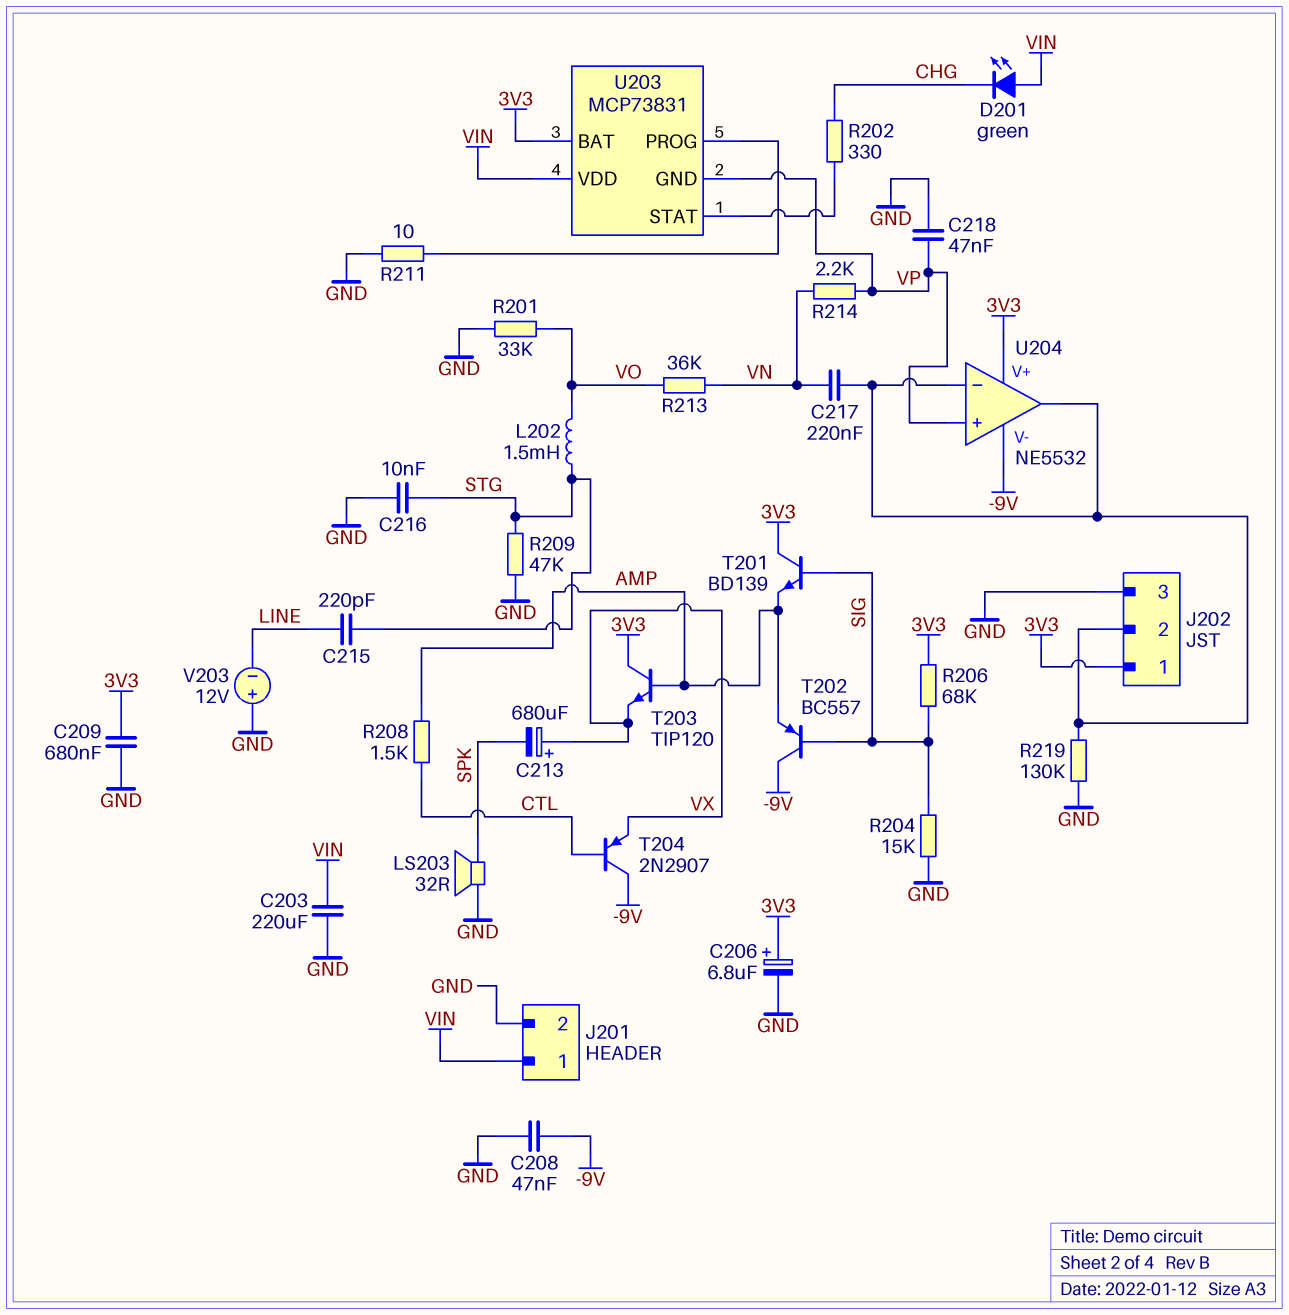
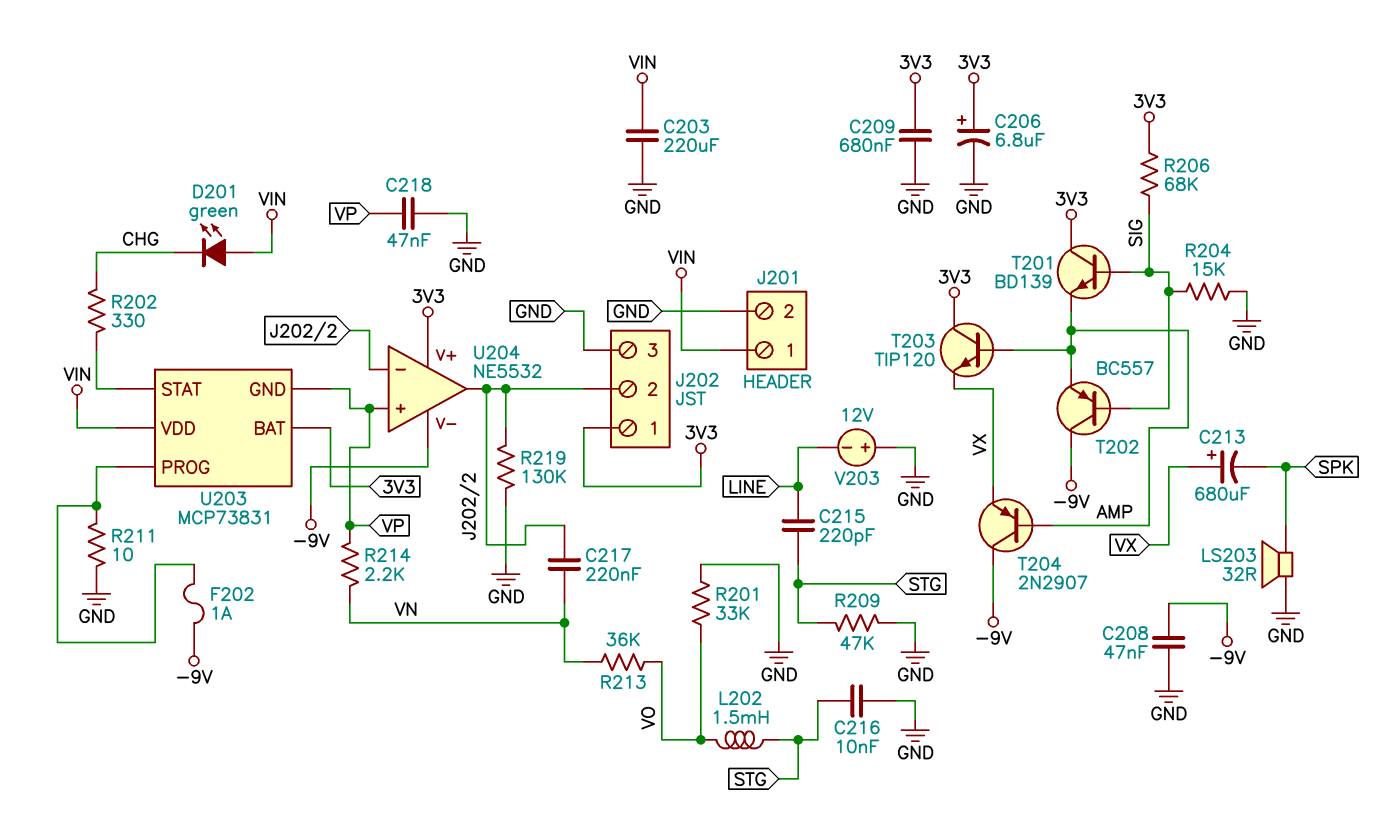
F202: none -> 1A (-9V, U203/PROG)
R208: 1.5k (AMP, CTL) -> none
T204: PNP 2N2907 (B CTL, C -9V, E VX) -> PNP 2N2907 (B AMP, C -9V, E VX)

